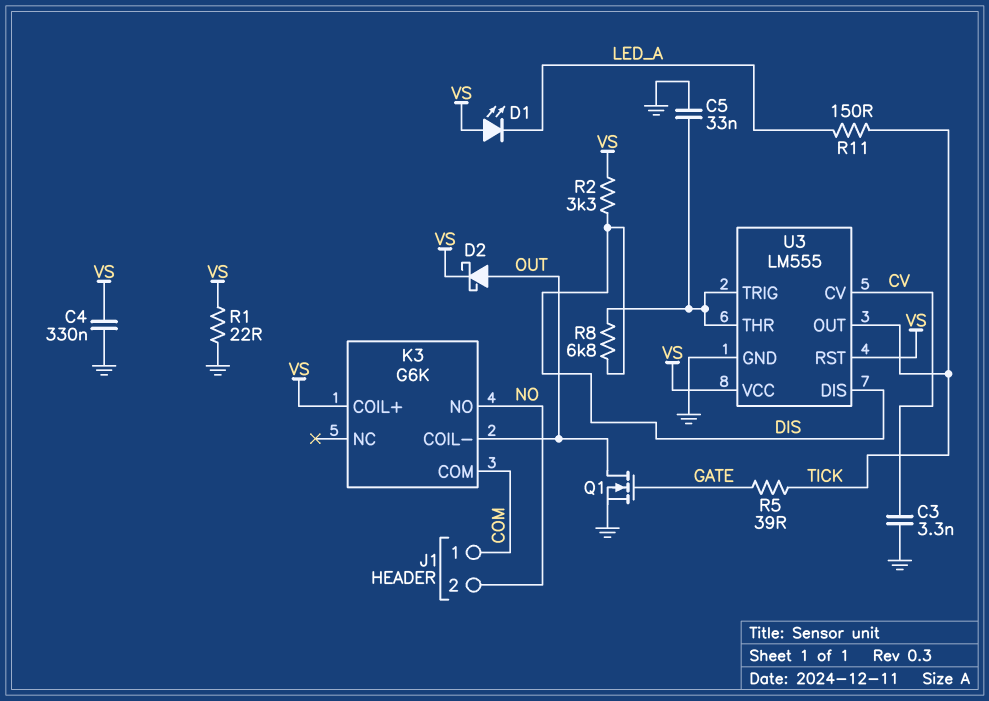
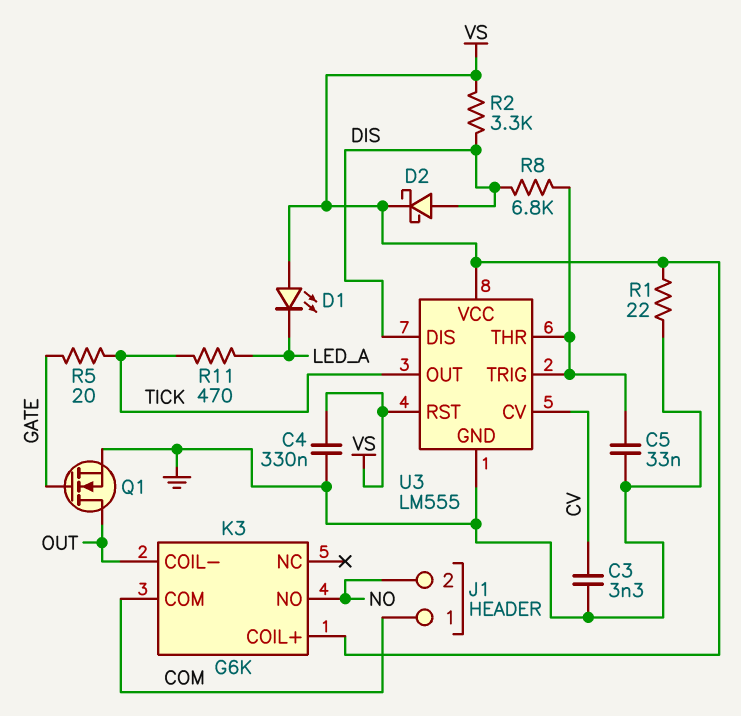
D2: schottky (A OUT, K VS) -> schottky (A DIS, K VS)
R5: 39 (GATE, TICK) -> 20 (GATE, TICK)
R11: 150 (LED_A, TICK) -> 470 (LED_A, TICK)

